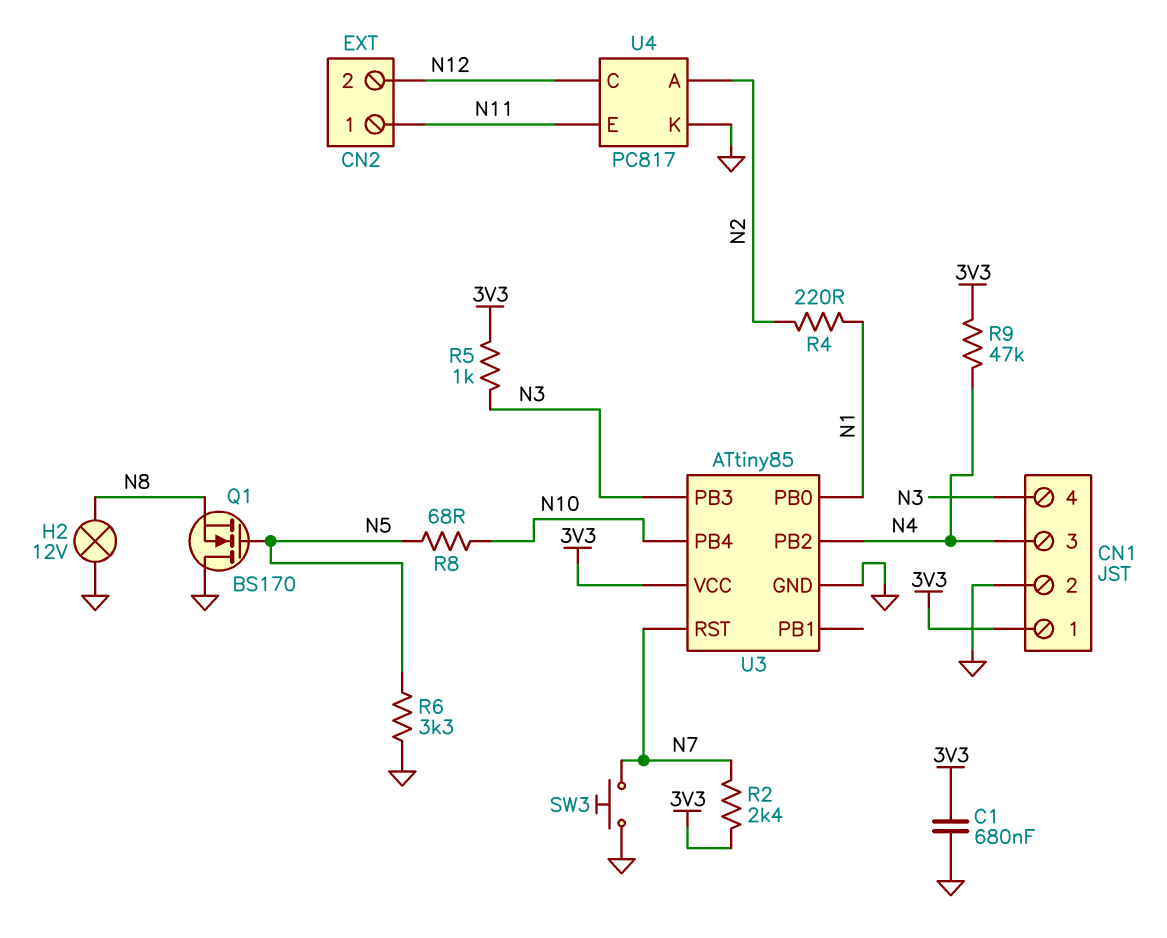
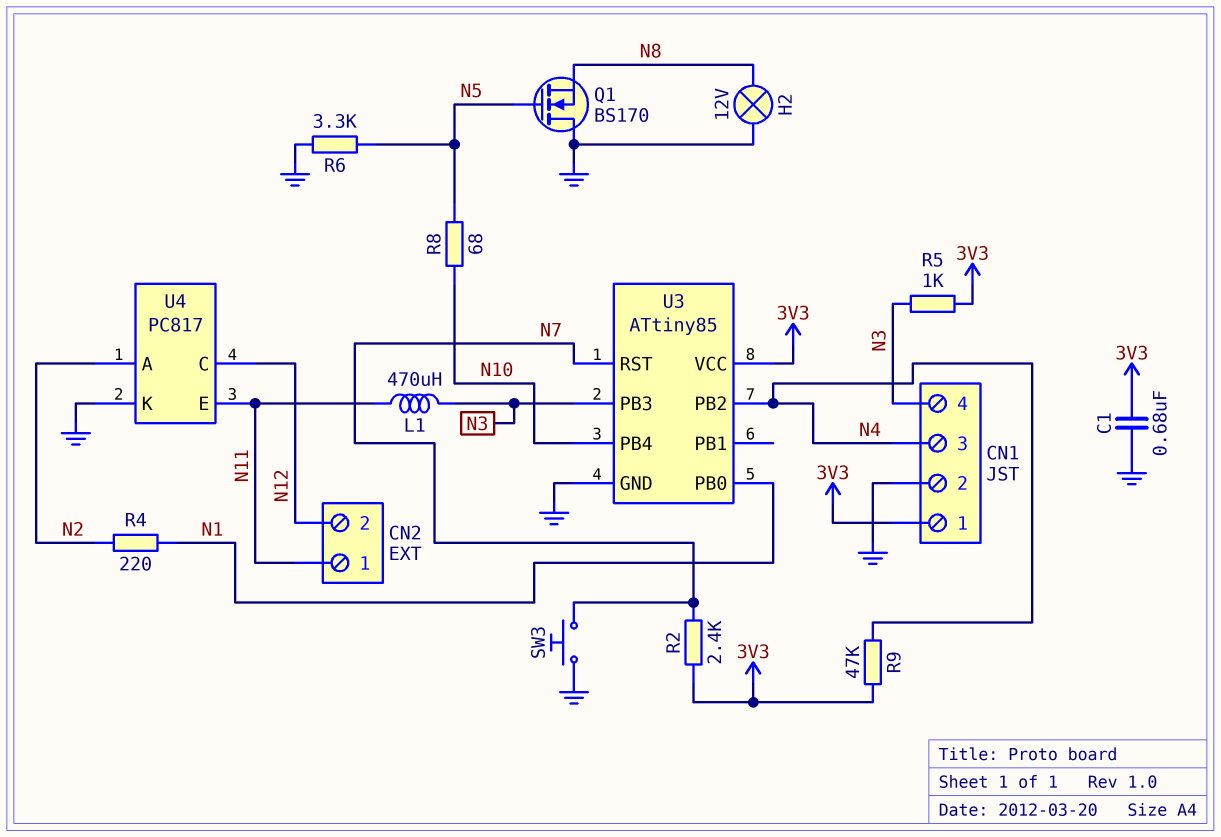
L1: none -> 470uH (N3, N11)

